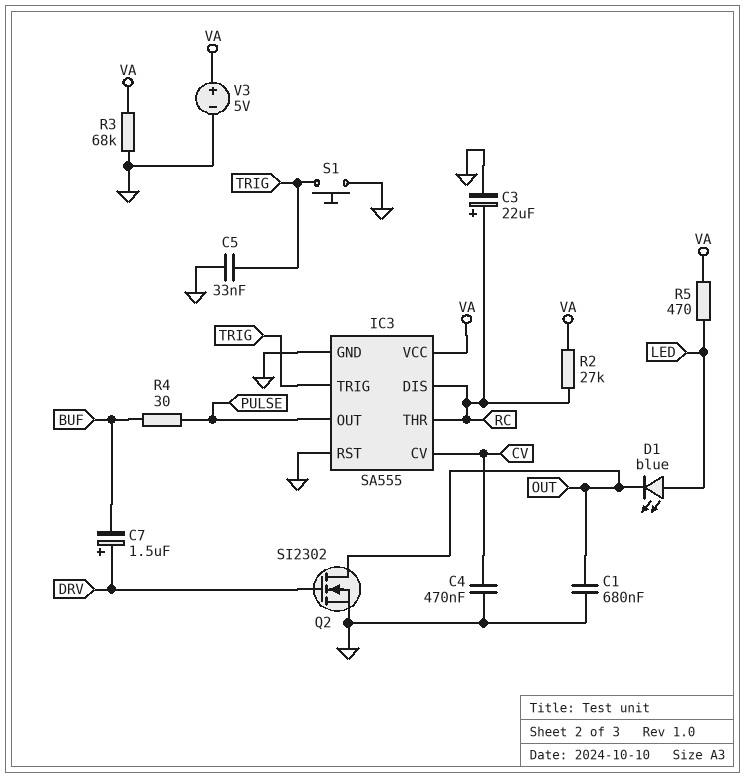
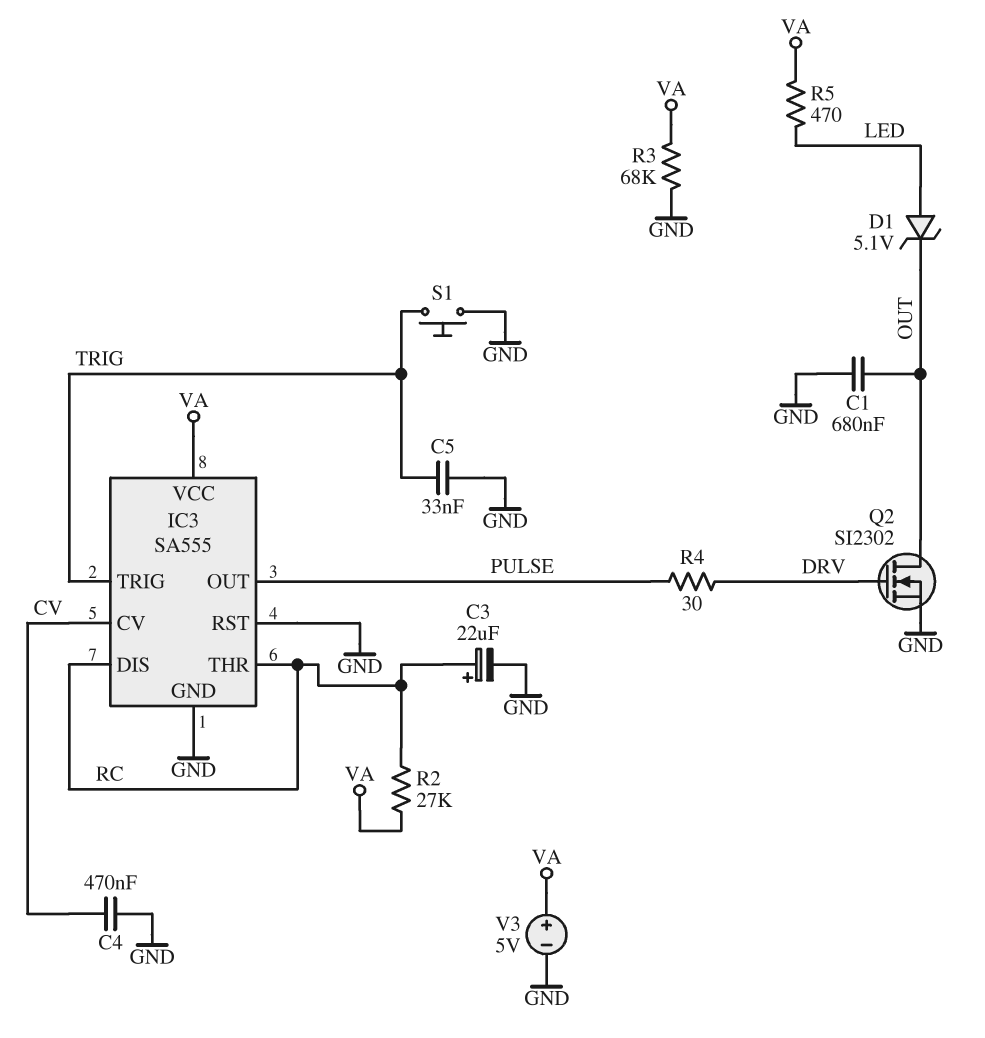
C7: 1.5uF (plus DRV, minus BUF) -> none
D1: LED blue (A LED, K OUT) -> zener 5.1V (A LED, K OUT)
R4: 30 (BUF, PULSE) -> 30 (DRV, PULSE)

